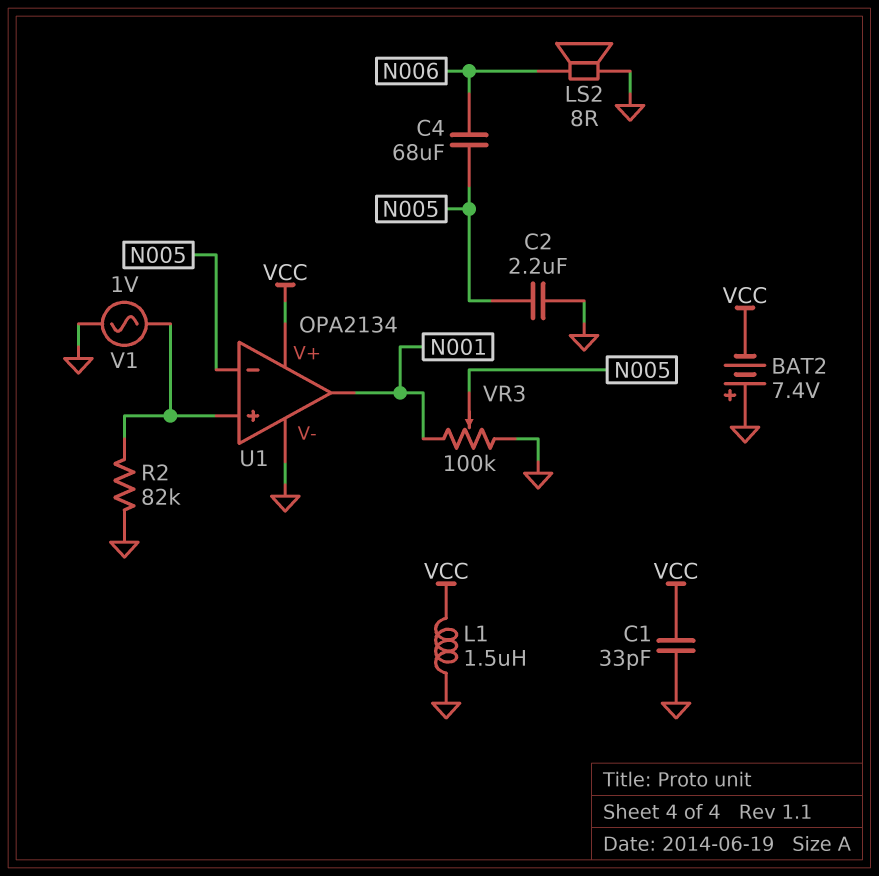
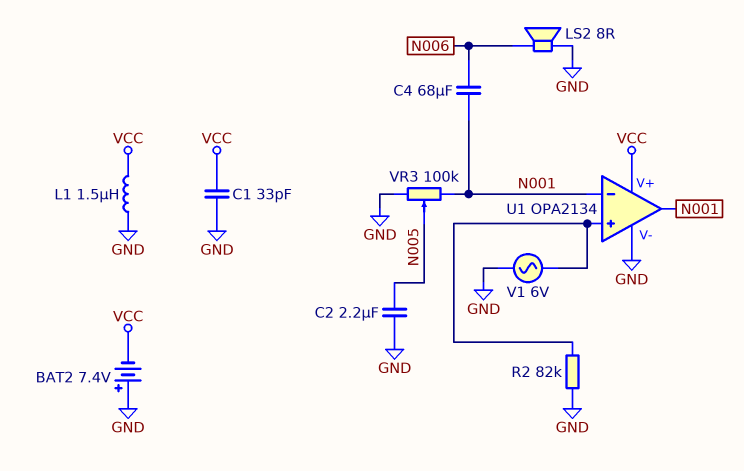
C4: 68uF (N005, N006) -> 68uF (N001, N006)
U1 pin in-: N005 -> N001
V1: AC 1V (GND, U1/in+) -> AC 6V (GND, U1/in+)

